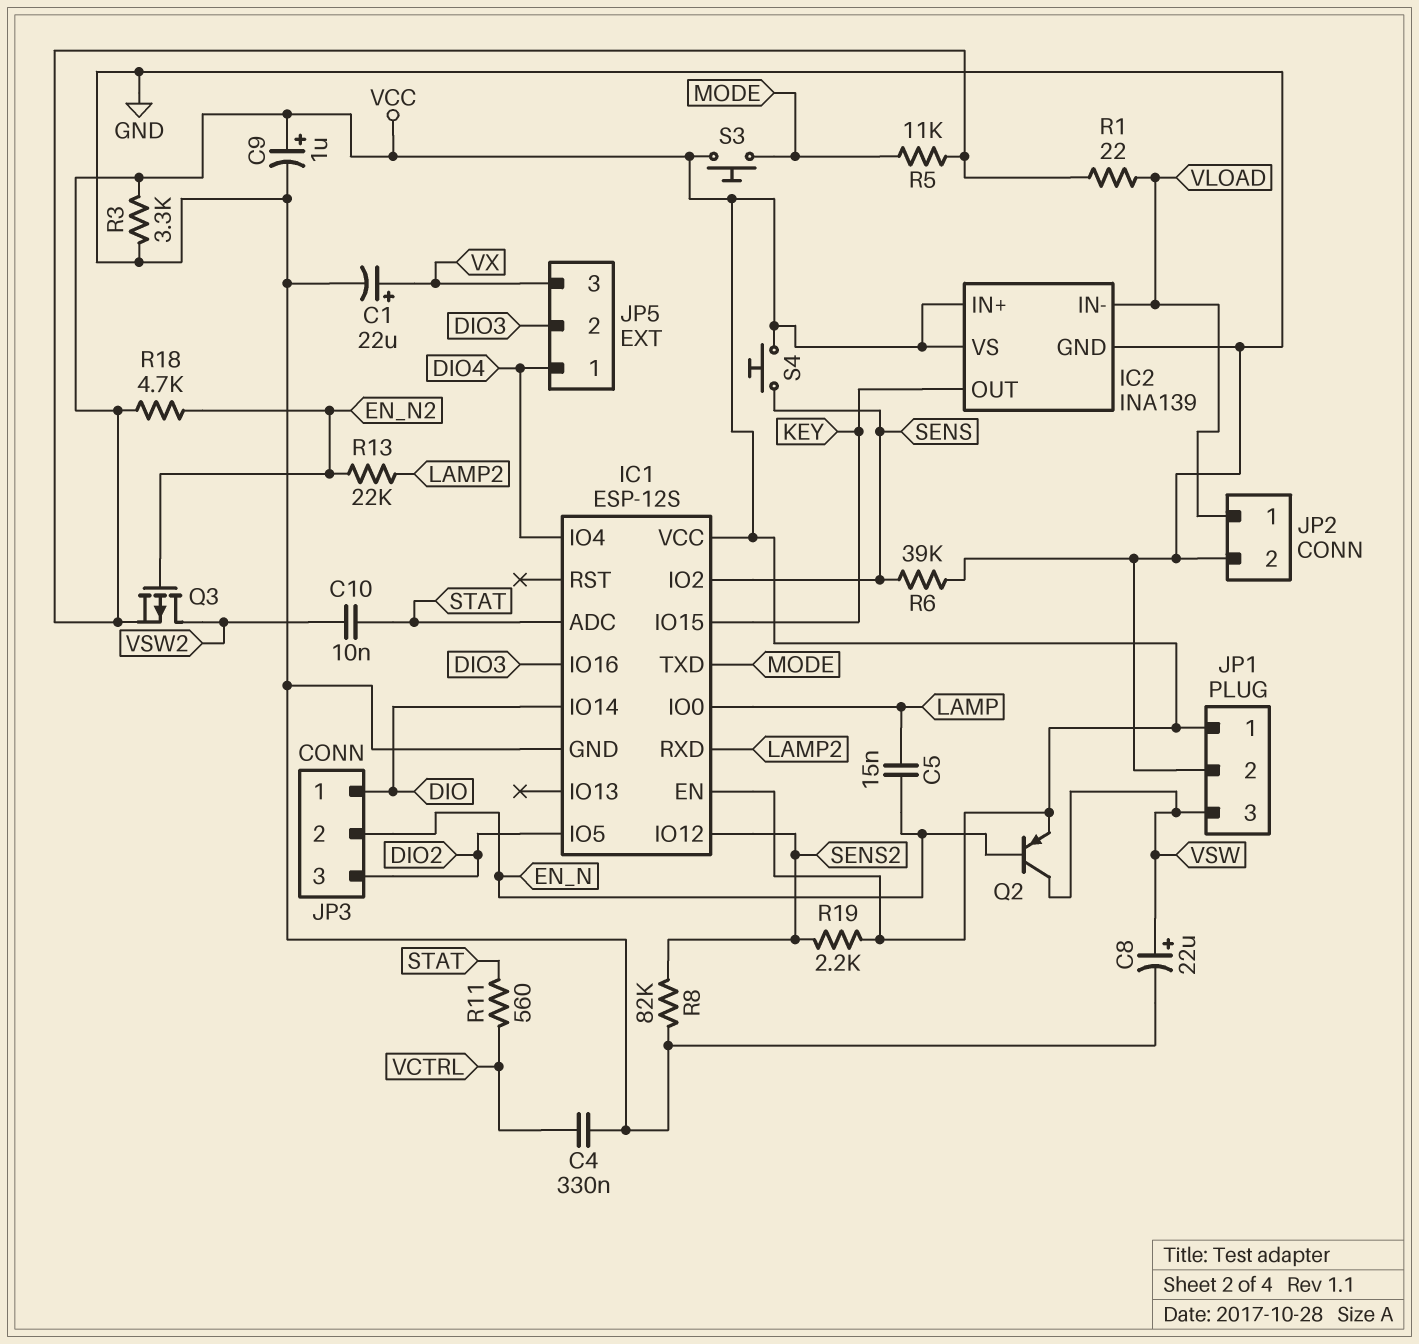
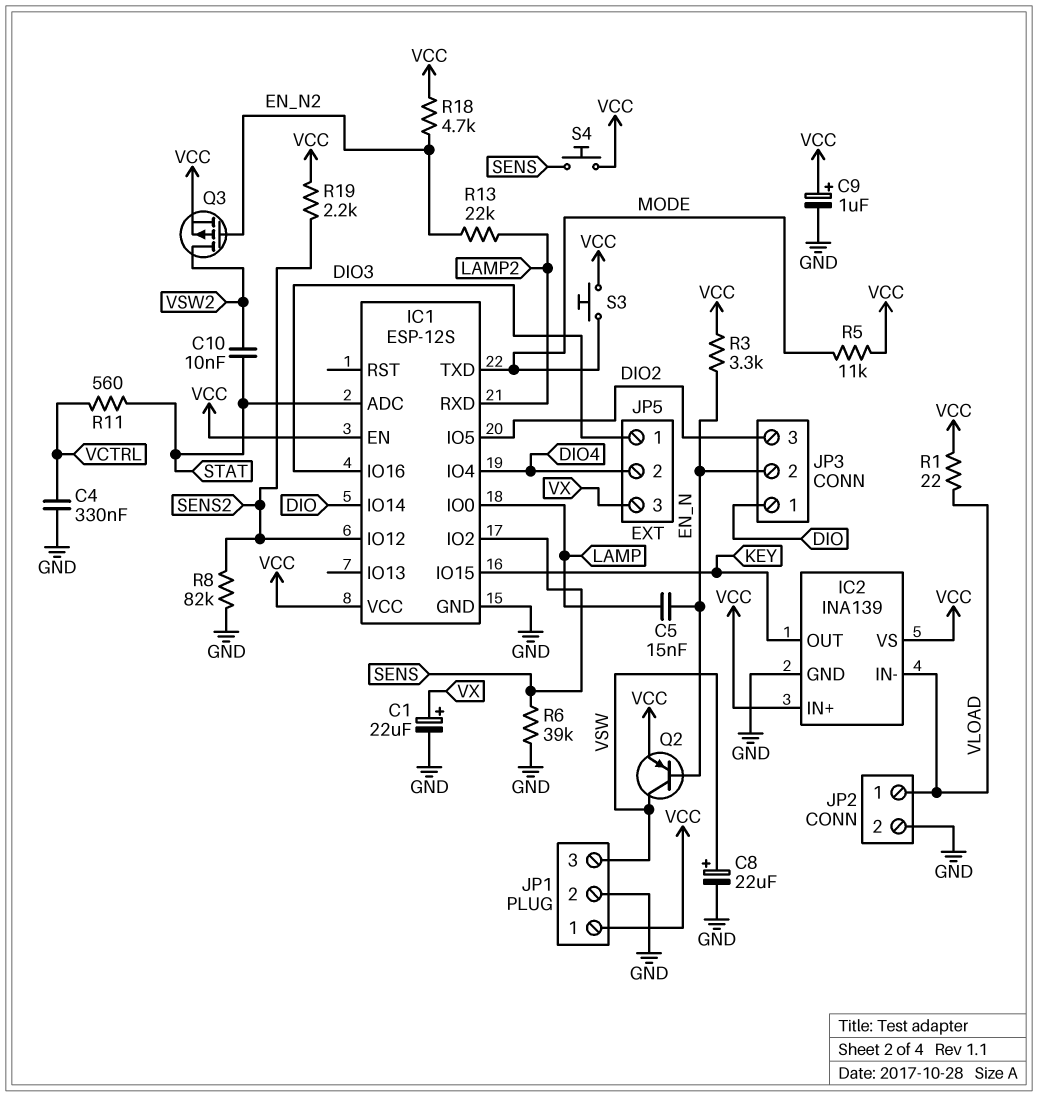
JP5 pin 1: DIO4 -> DIO3
JP5 pin 2: DIO3 -> DIO4
R3: 3.3k (GND, VCC) -> 3.3k (EN_N, VCC)

